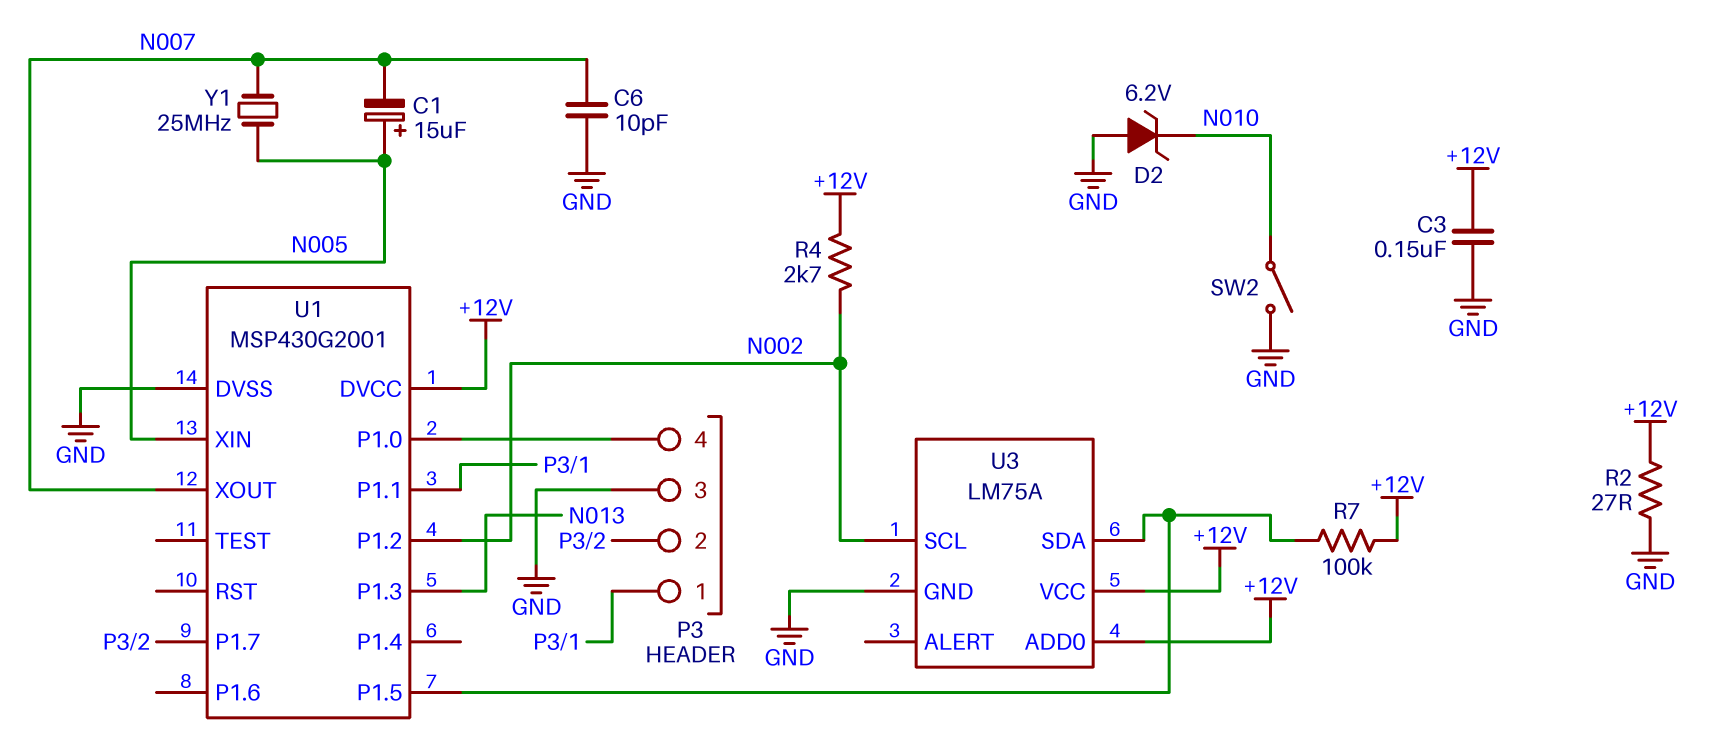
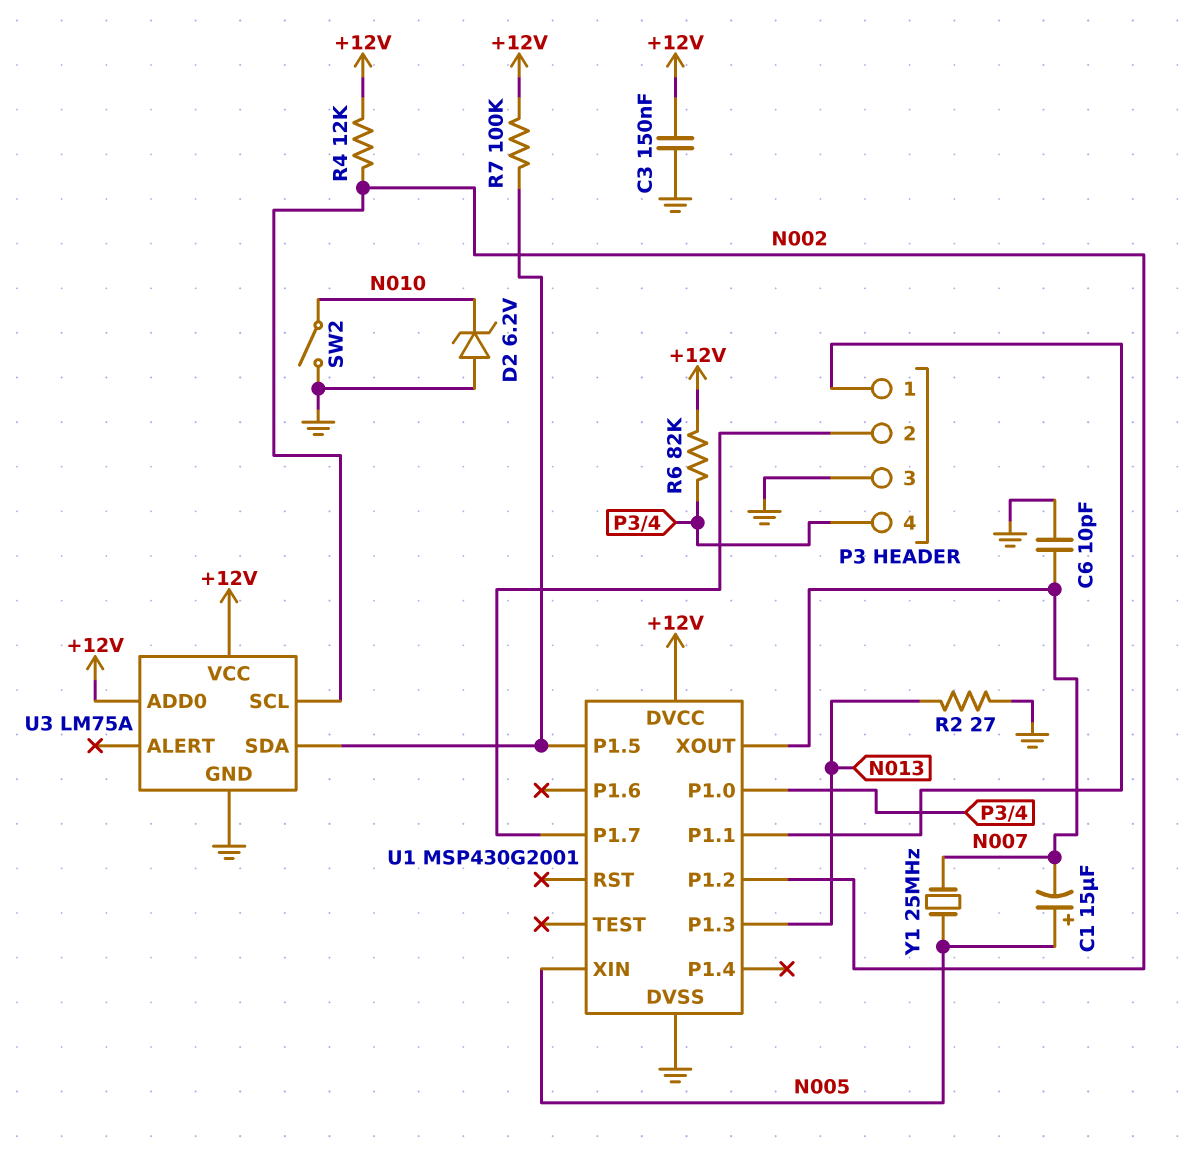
R2: 27 (+12V, GND) -> 27 (GND, N013)
R4: 2.7k (+12V, N002) -> 12k (+12V, N002)
R6: none -> 82k (+12V, P3/4)

